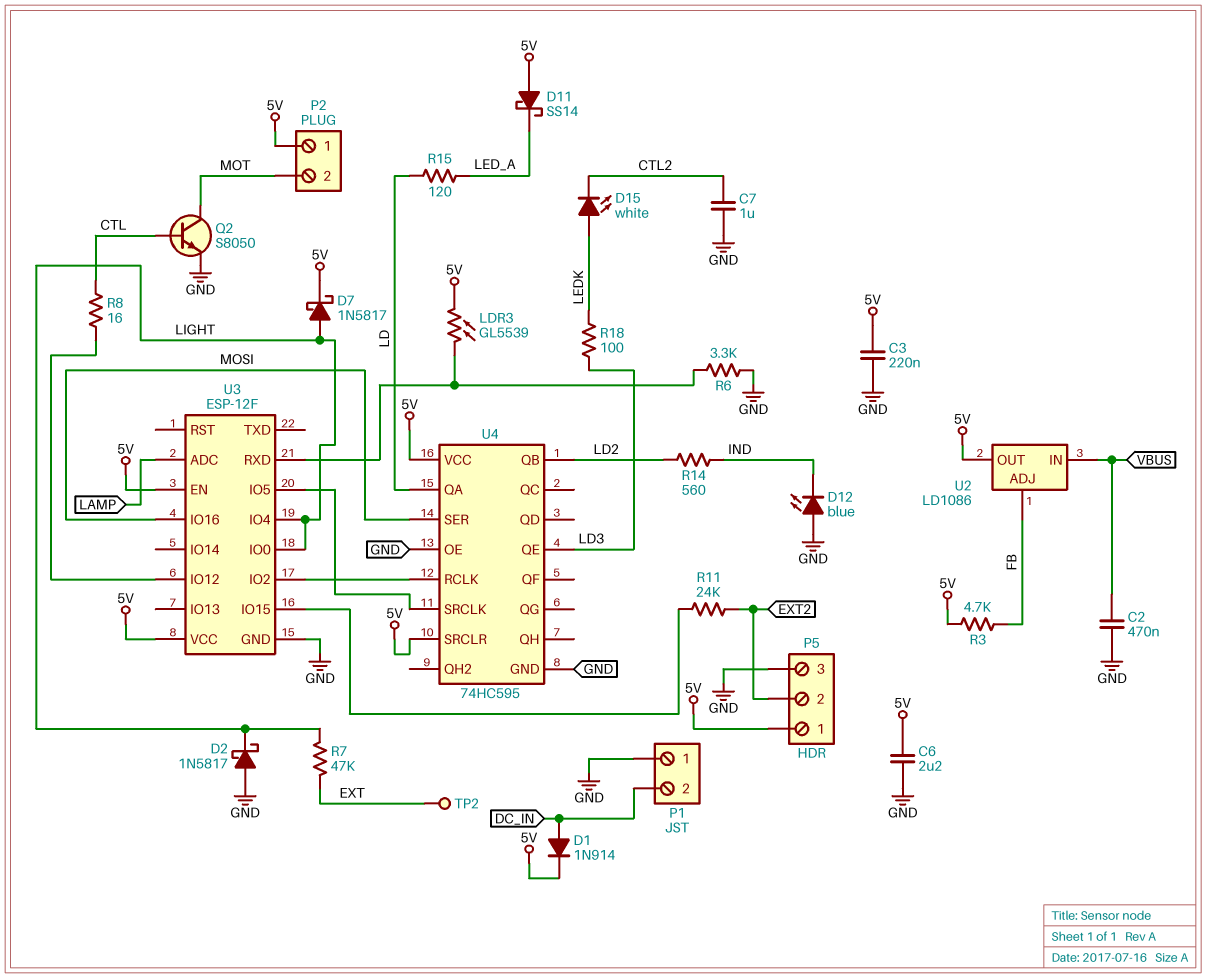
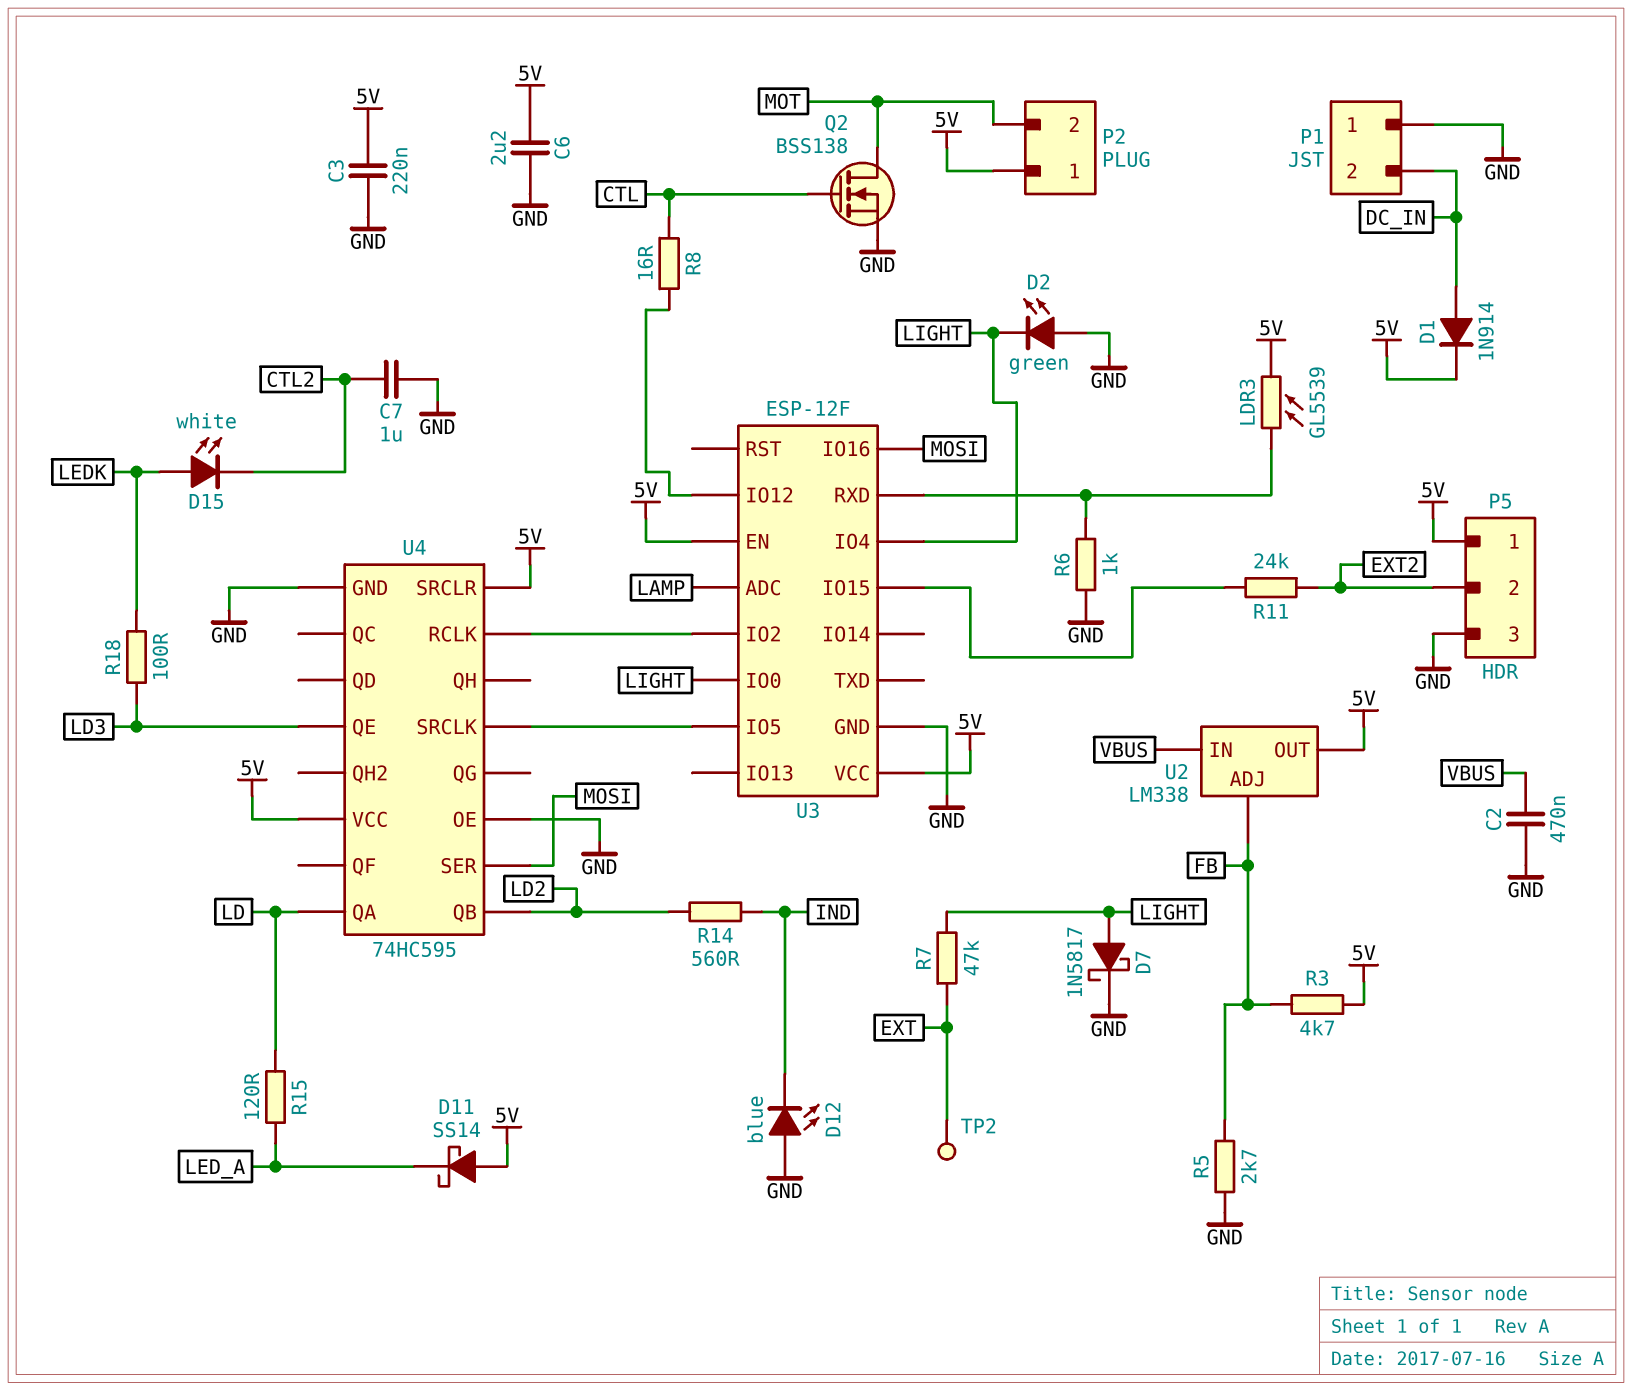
D2: schottky 1N5817 (A GND, K LIGHT) -> LED green (A GND, K LIGHT)
D7: schottky 1N5817 (A LIGHT, K 5V) -> schottky 1N5817 (A LIGHT, K GND)
Q2: NPN S8050 (B CTL, C MOT, E GND) -> NMOS BSS138 (G CTL, D MOT, S GND)
R5: none -> 2.7k (FB, GND)
R6: 3.3k (GND, U3/RXD) -> 1k (GND, U3/RXD)
U2: LD1086 -> LM338

